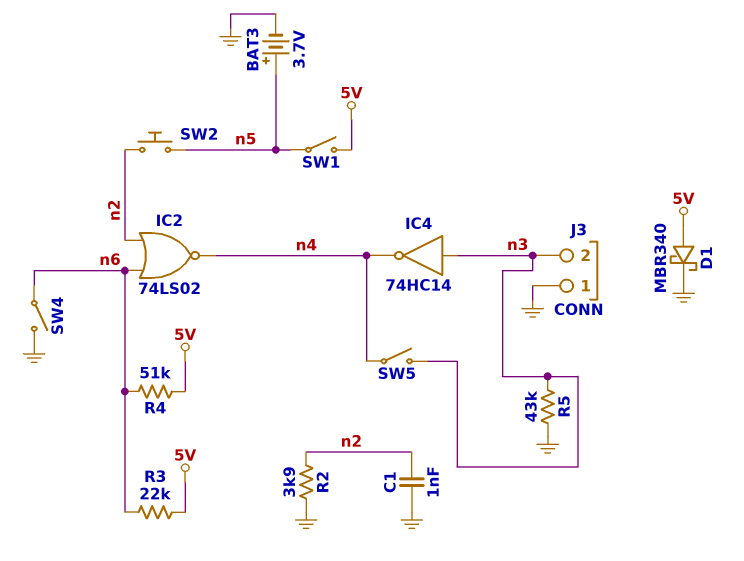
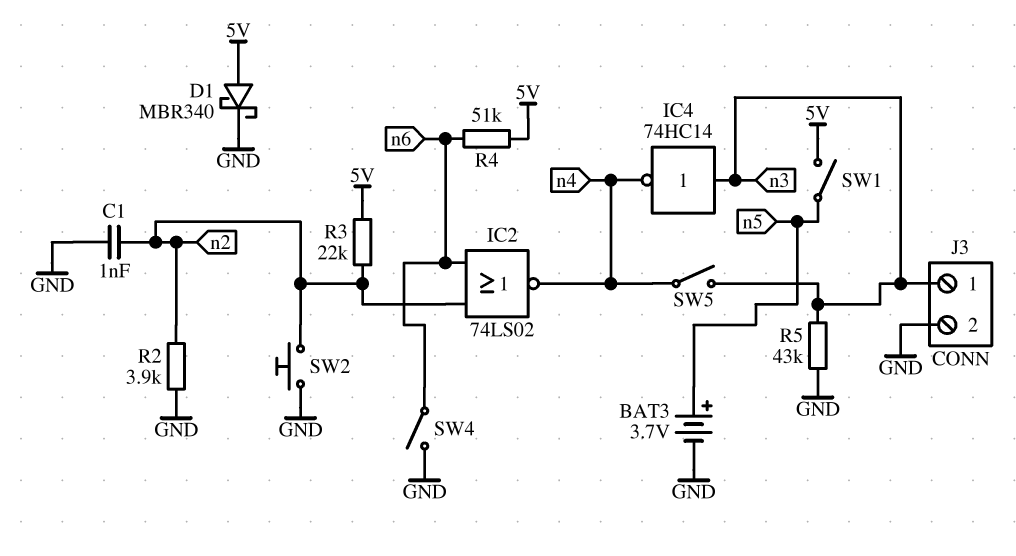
J3 pin 1: GND -> n3
J3 pin 2: n3 -> GND
R3: 22k (5V, n6) -> 22k (5V, n2)
SW2: button (n2, n5) -> button (GND, n2)

